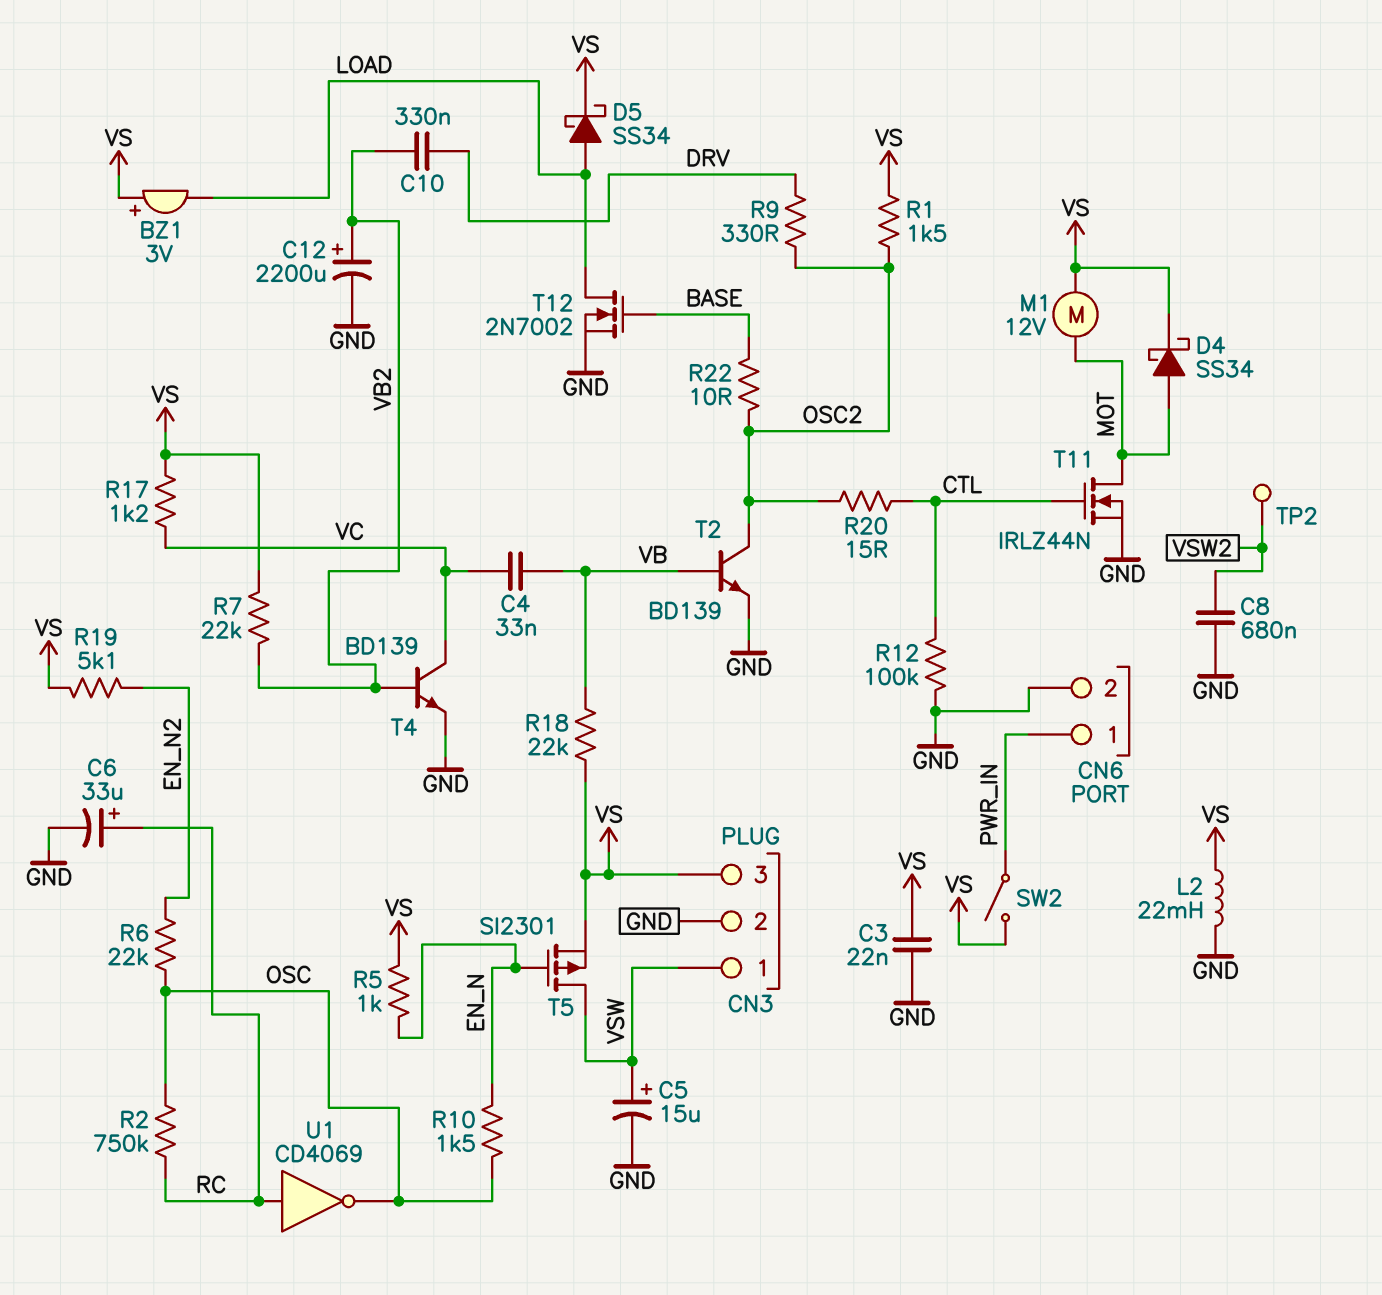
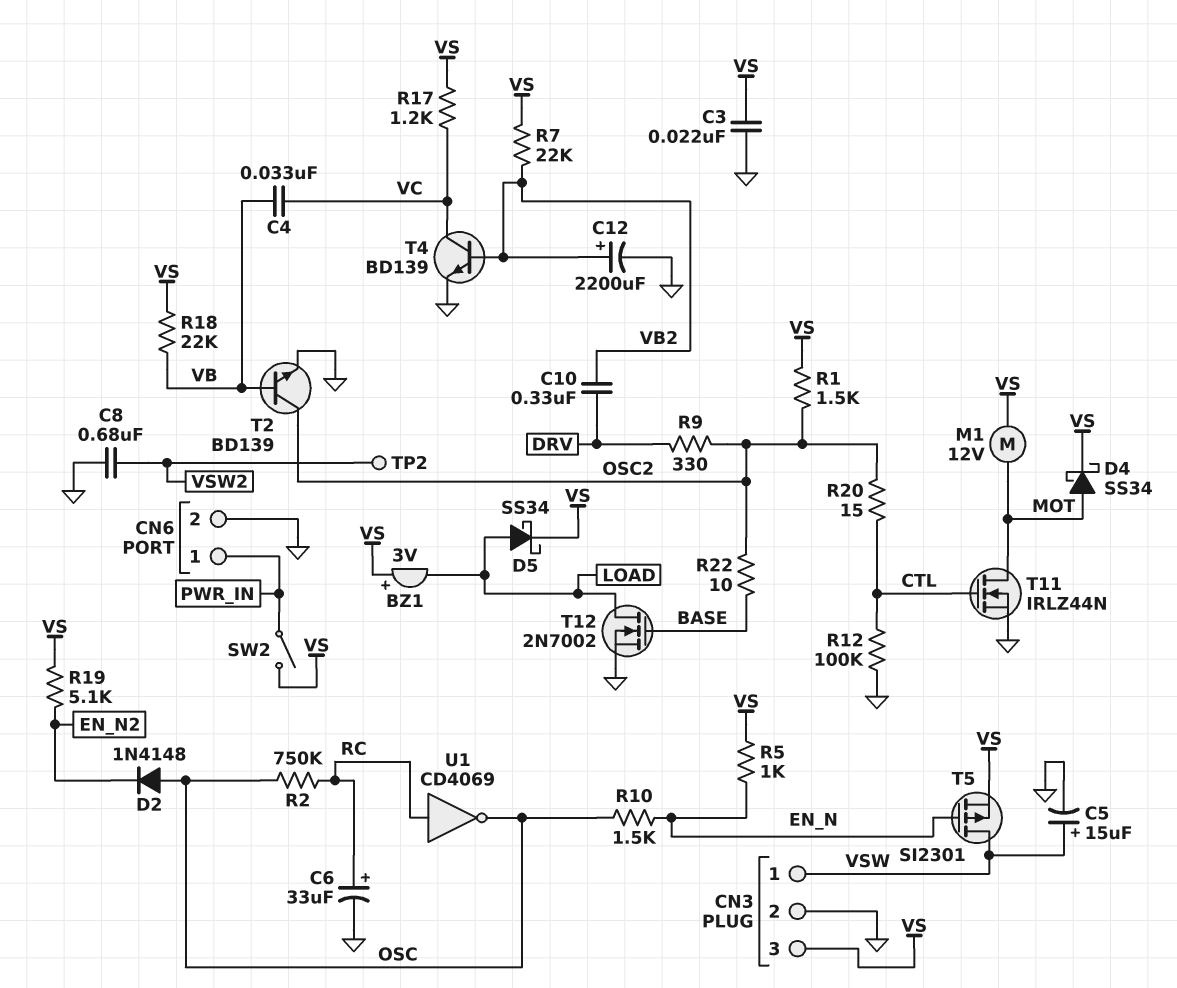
D2: none -> diode 1N4148 (A OSC, K EN_N2)
L2: 22mH (GND, VS) -> none
R6: 22k (EN_N2, OSC) -> none

